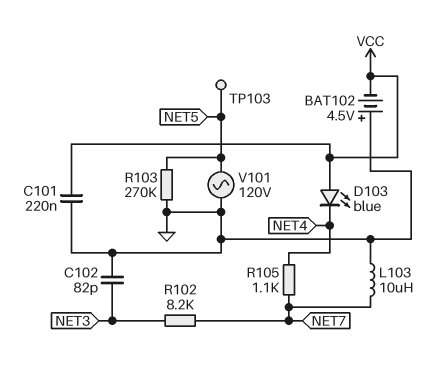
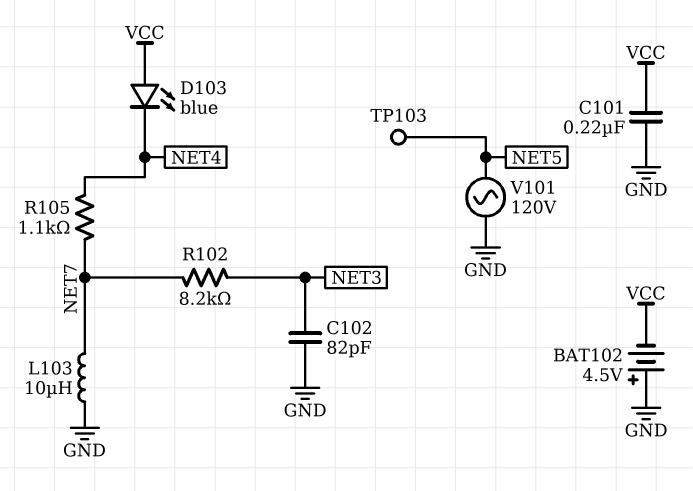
R103: 270k (GND, NET5) -> none

